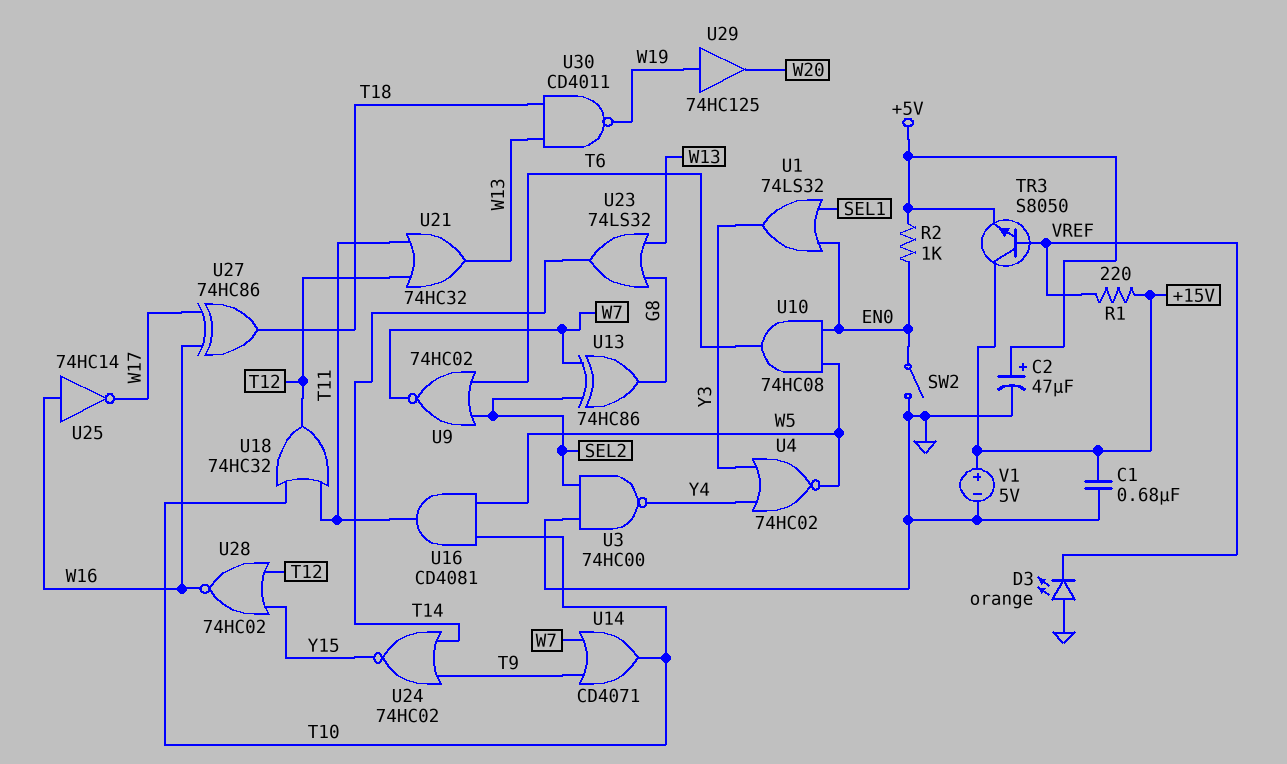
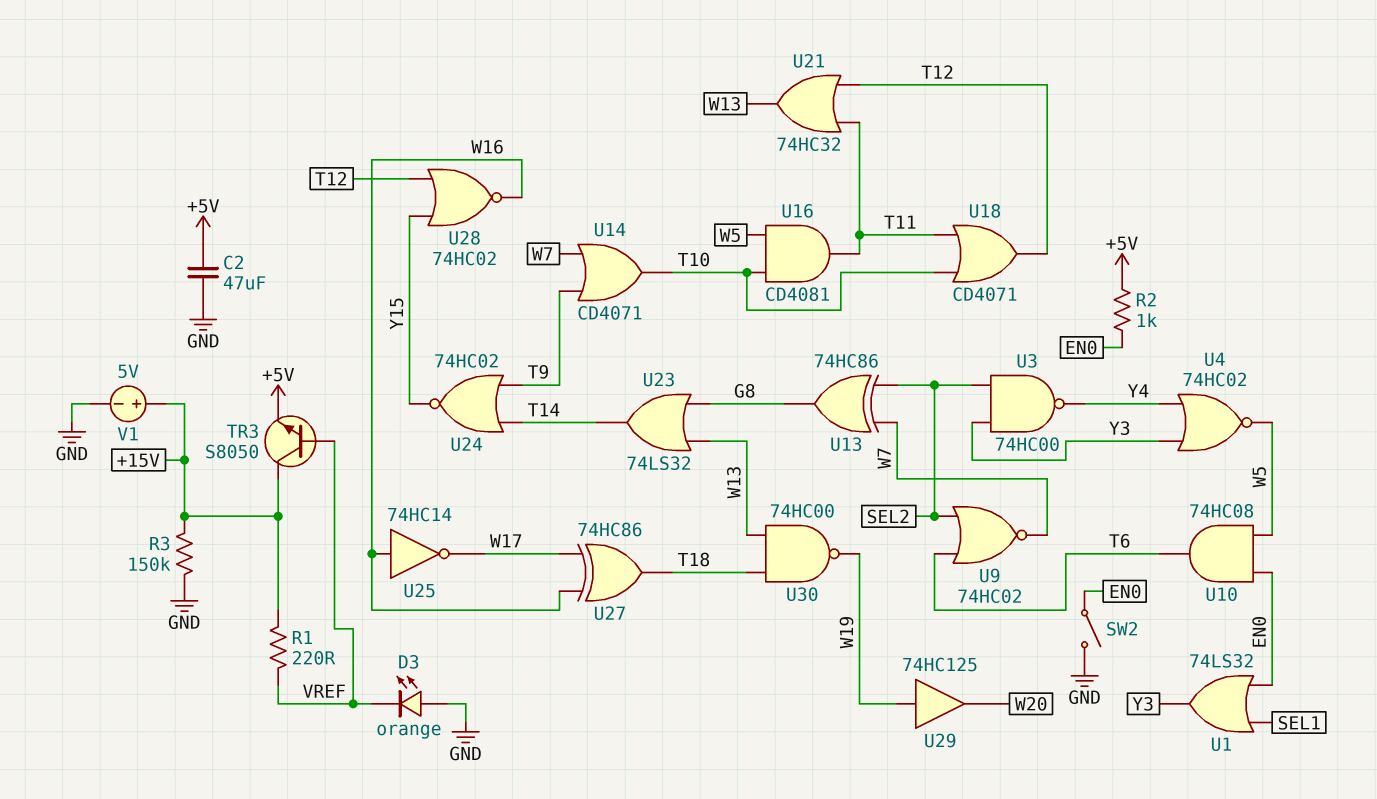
C1: 680nF (+15V, GND) -> none
C2: 47uF (plus +5V, minus GND) -> 47uF (+5V, GND)
R3: none -> 150k (+15V, GND)
U3: NAND 74HC00 (in GND, in SEL2, out Y4) -> NAND 74HC00 (in SEL2, in Y3, out Y4)
U18: OR 74HC32 (in T10, in T11, out T12) -> OR CD4071 (in T10, in T11, out T12)
U30: NAND CD4011 (in T18, in W13, out W19) -> NAND 74HC00 (in T18, in W13, out W19)

